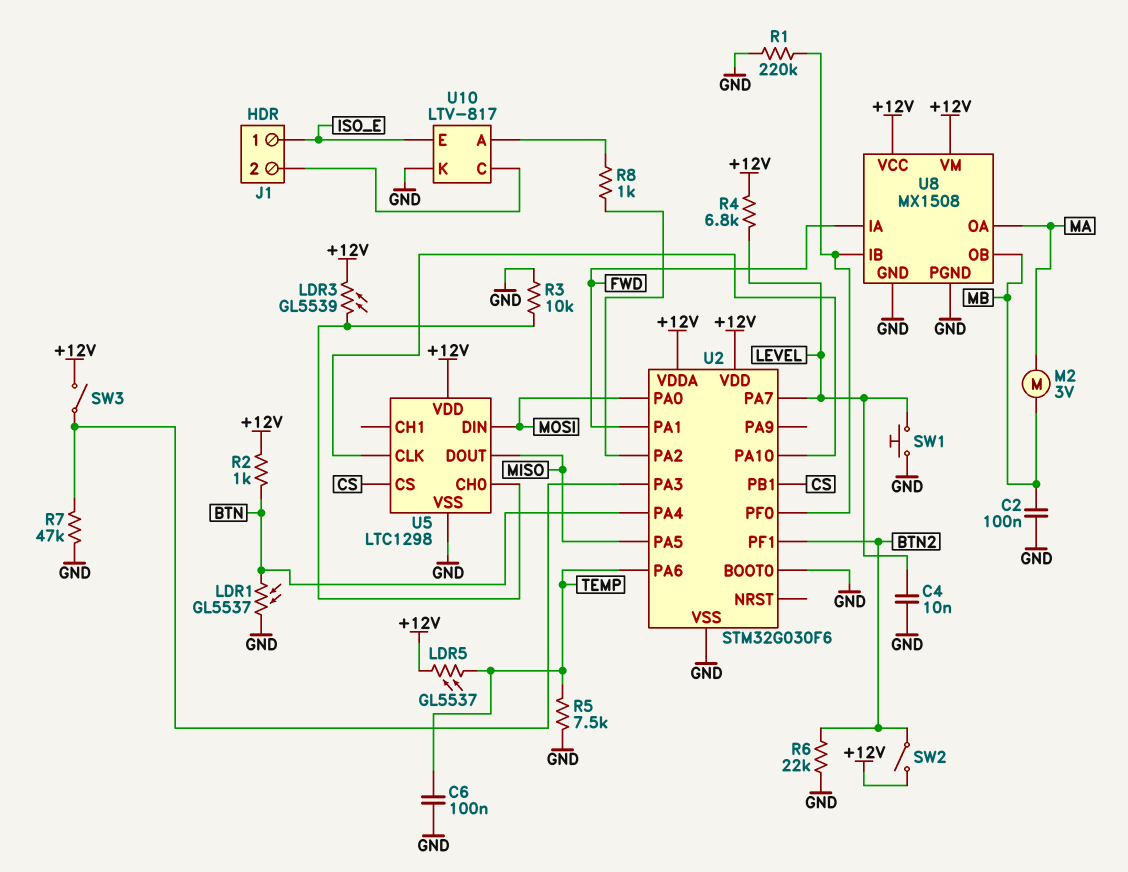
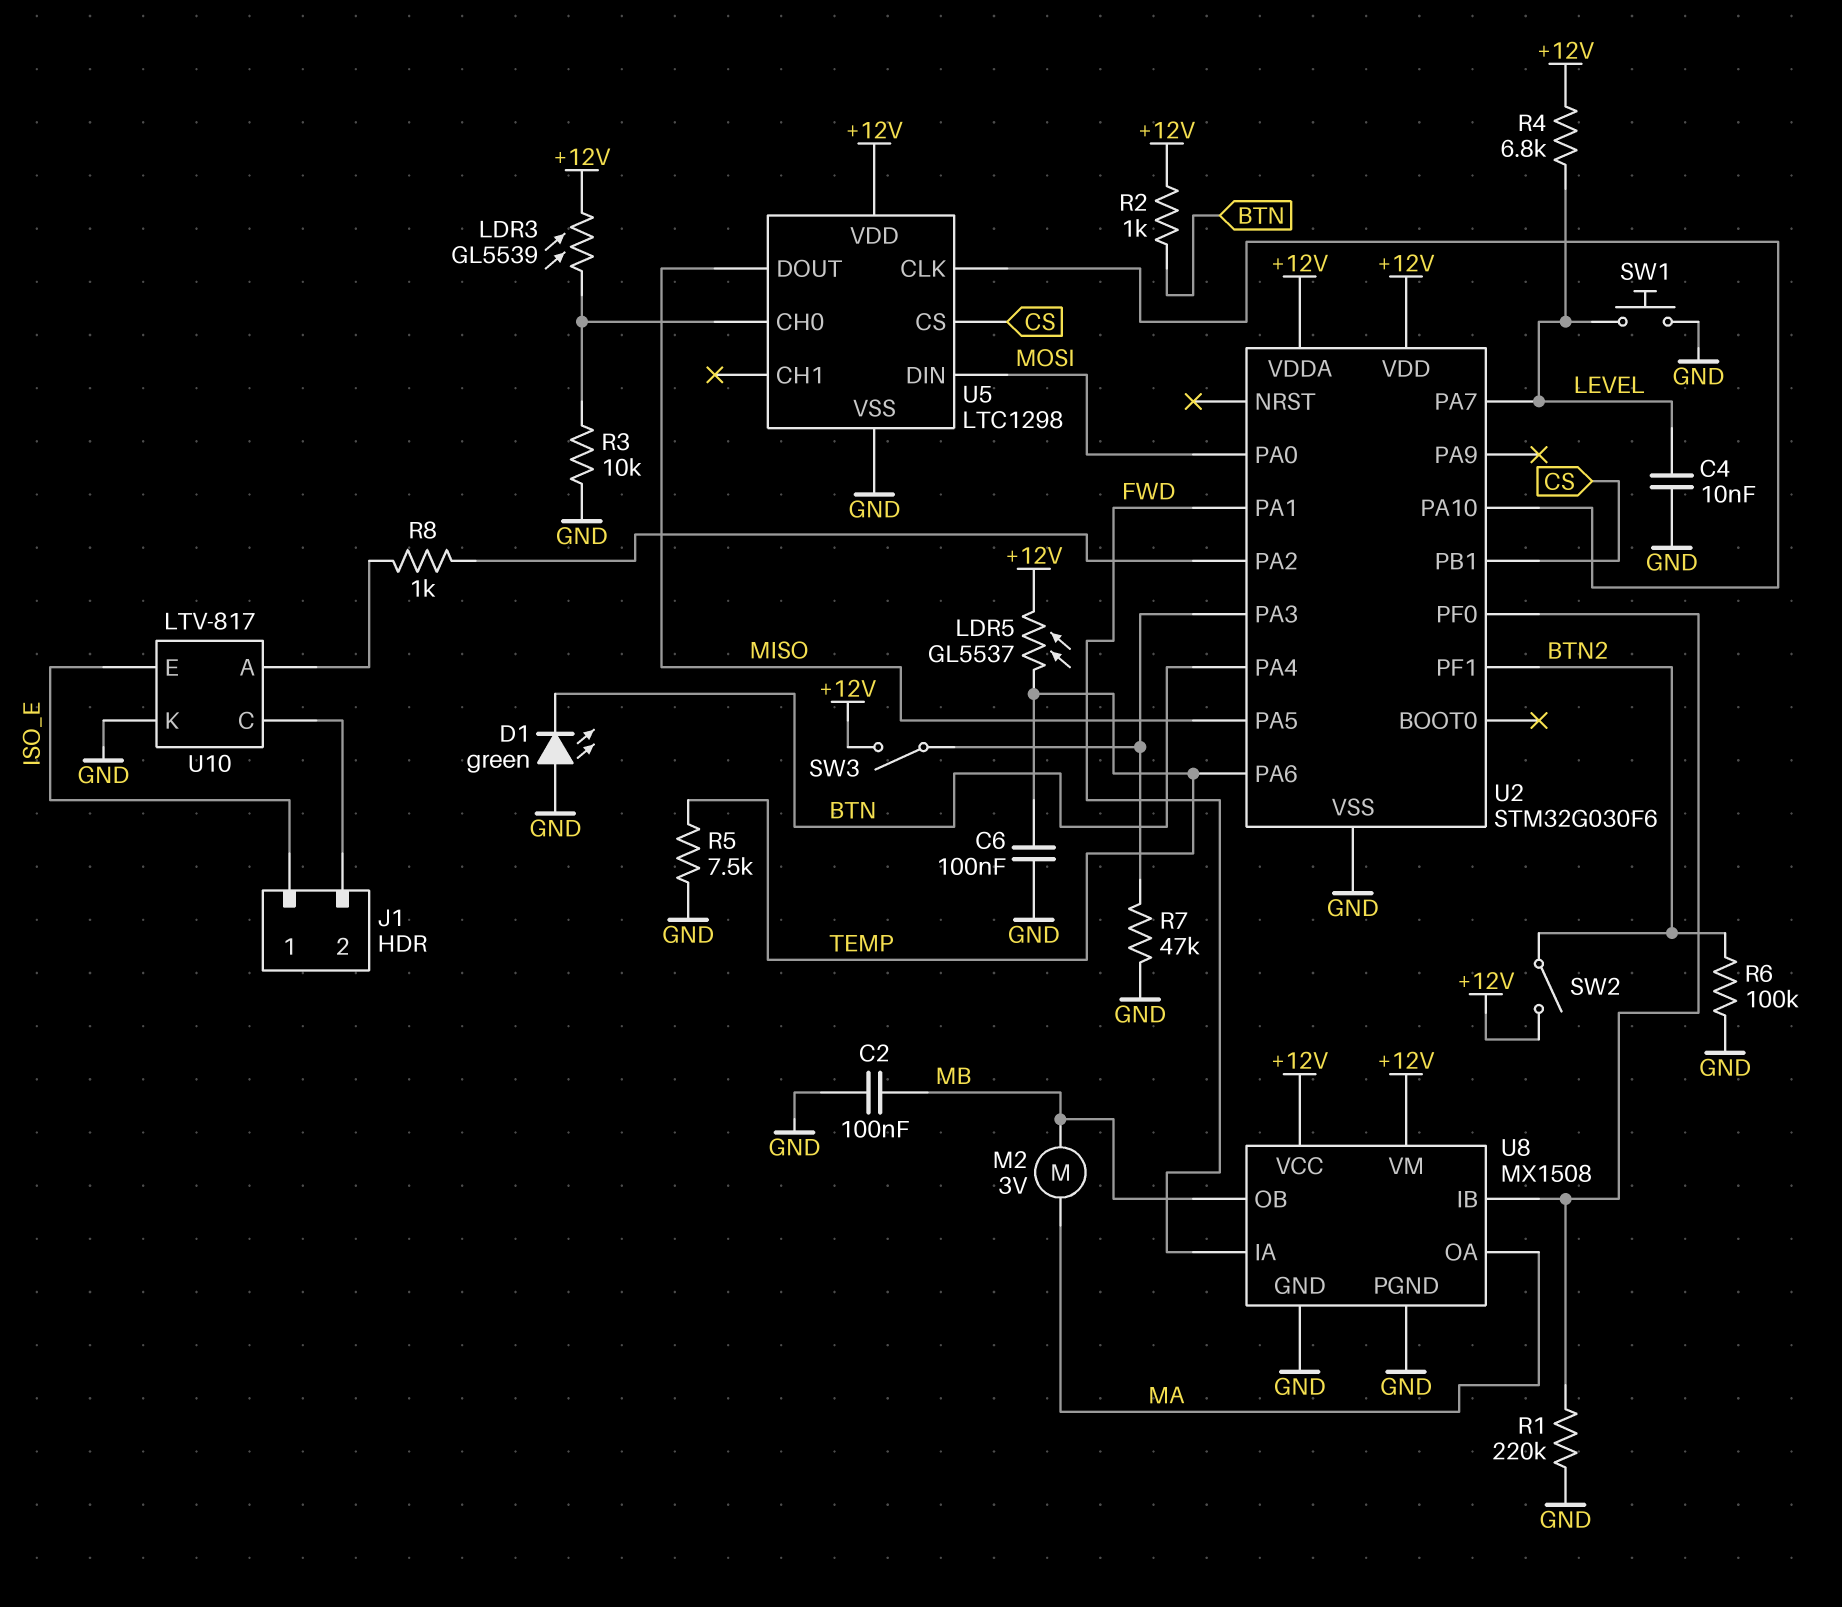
D1: none -> LED green (A GND, K BTN)
LDR1: GL5537 (BTN, GND) -> none
R6: 22k (BTN2, GND) -> 100k (BTN2, GND)
U2 pin BOOT0: GND -> none

